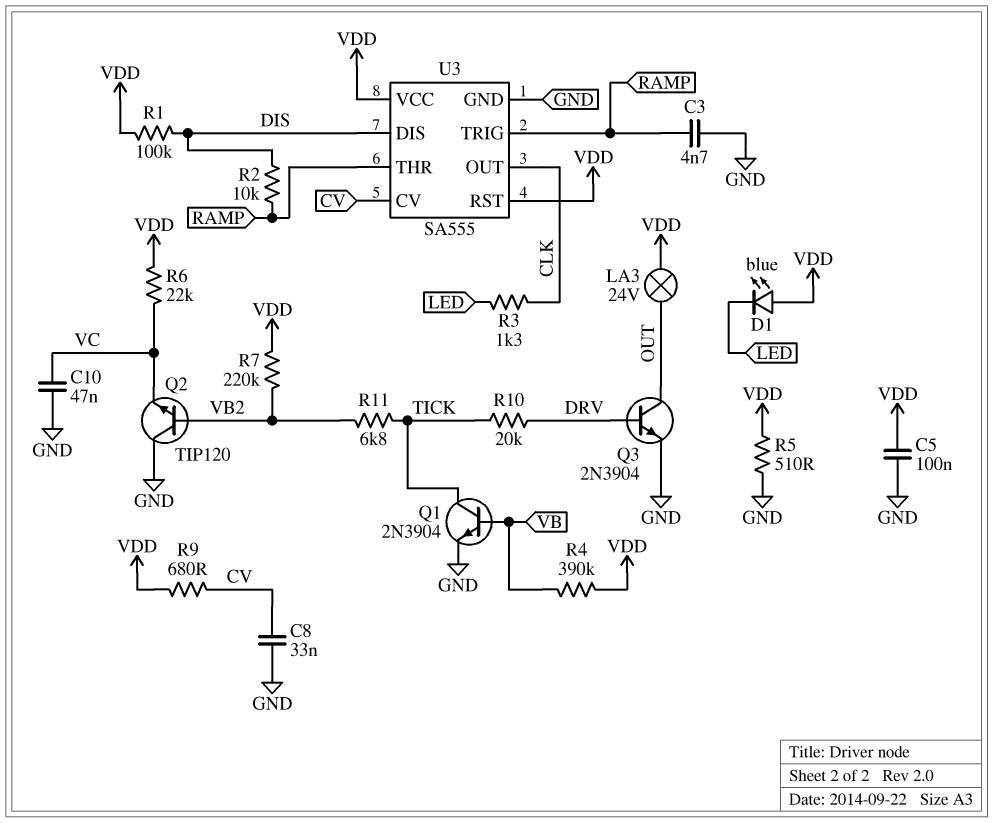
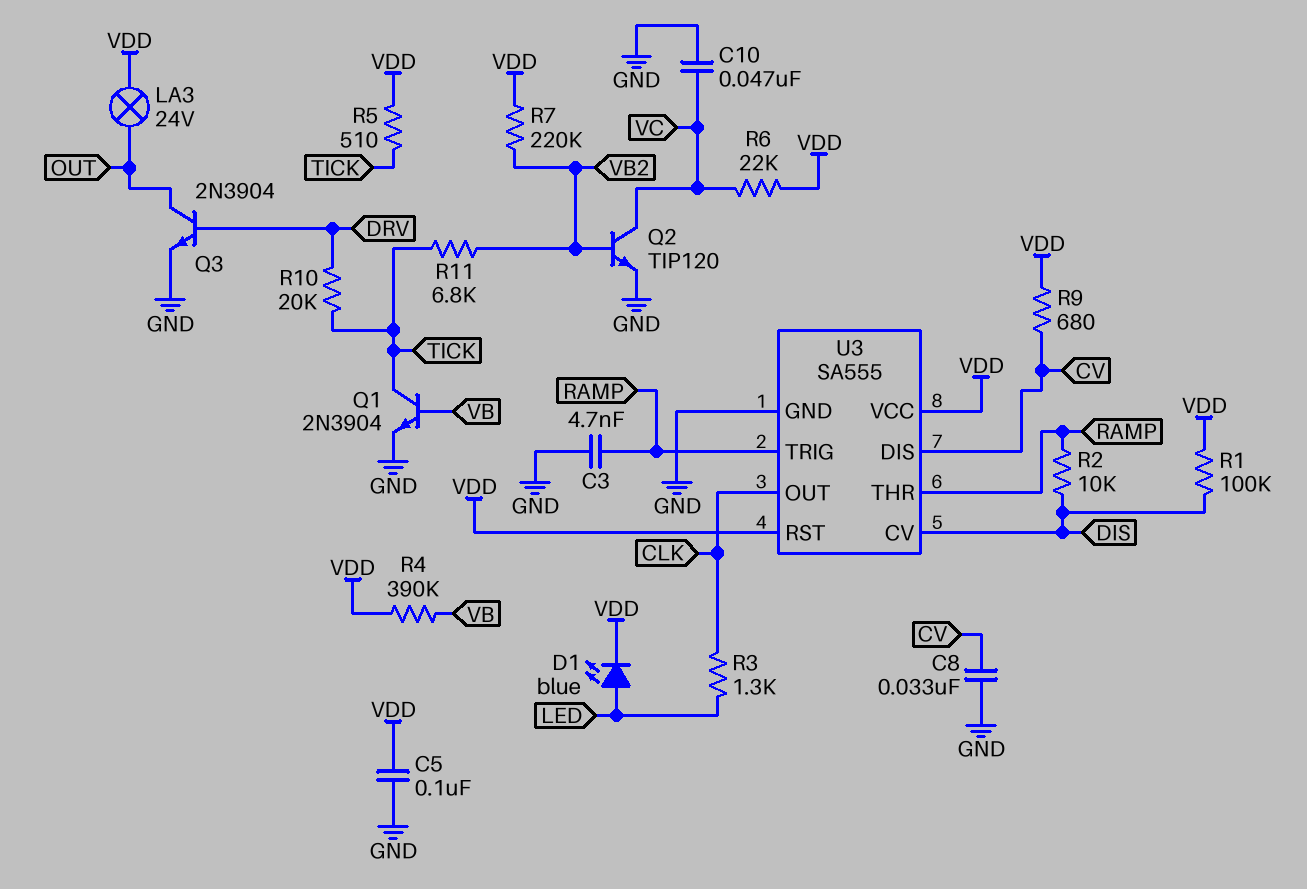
D1: LED blue (A VDD, K LED) -> LED blue (A LED, K VDD)
Q2: NPN TIP120 (B VB2, C GND, E VC) -> NPN TIP120 (B VB2, C VC, E GND)
R5: 510 (GND, VDD) -> 510 (TICK, VDD)
U3 pin CV: CV -> DIS
U3 pin DIS: DIS -> CV

